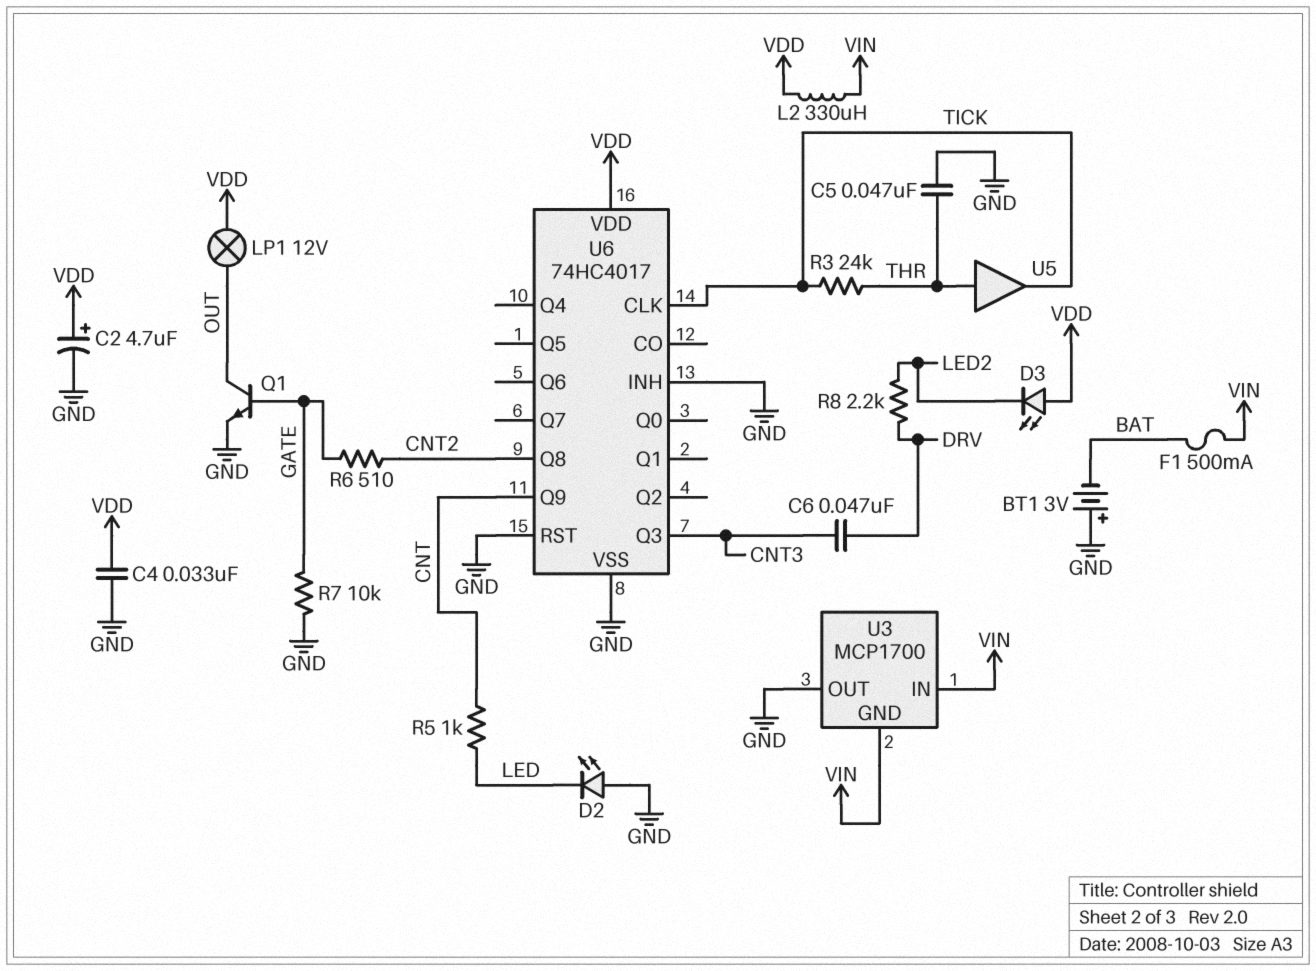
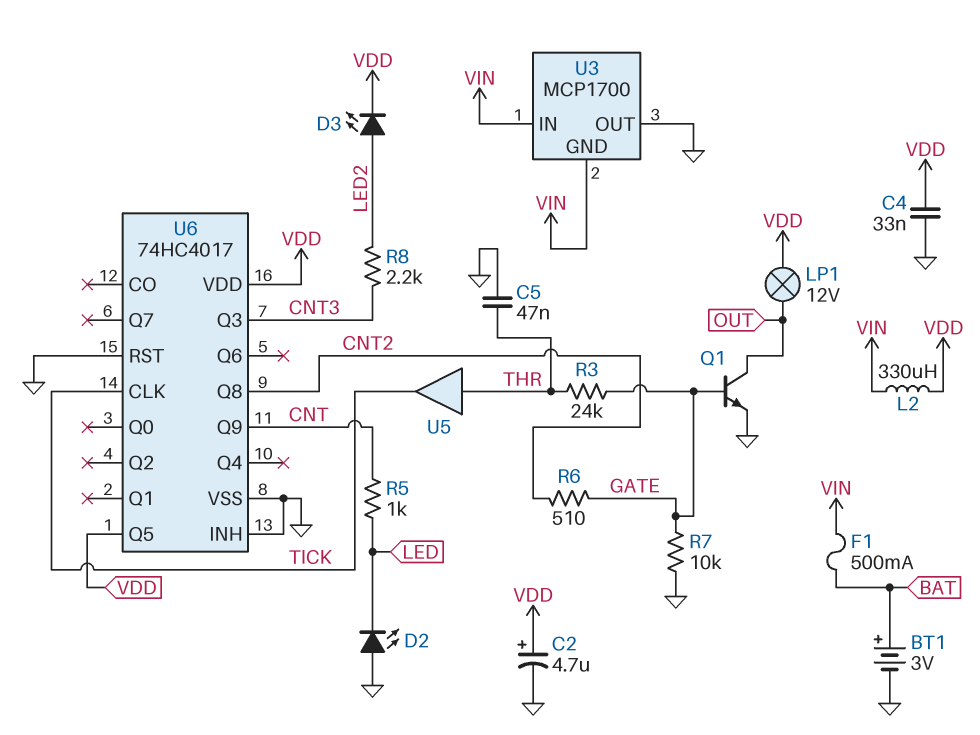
BT1: 3V (plus GND, minus BAT) -> 3V (plus BAT, minus GND)
C6: 47nF (CNT3, DRV) -> none
D3: LED (A VDD, K LED2) -> LED (A LED2, K VDD)
R3: 24k (THR, TICK) -> 24k (GATE, THR)
R8: 2.2k (DRV, LED2) -> 2.2k (CNT3, LED2)
U6 pin Q5: none -> VDD

